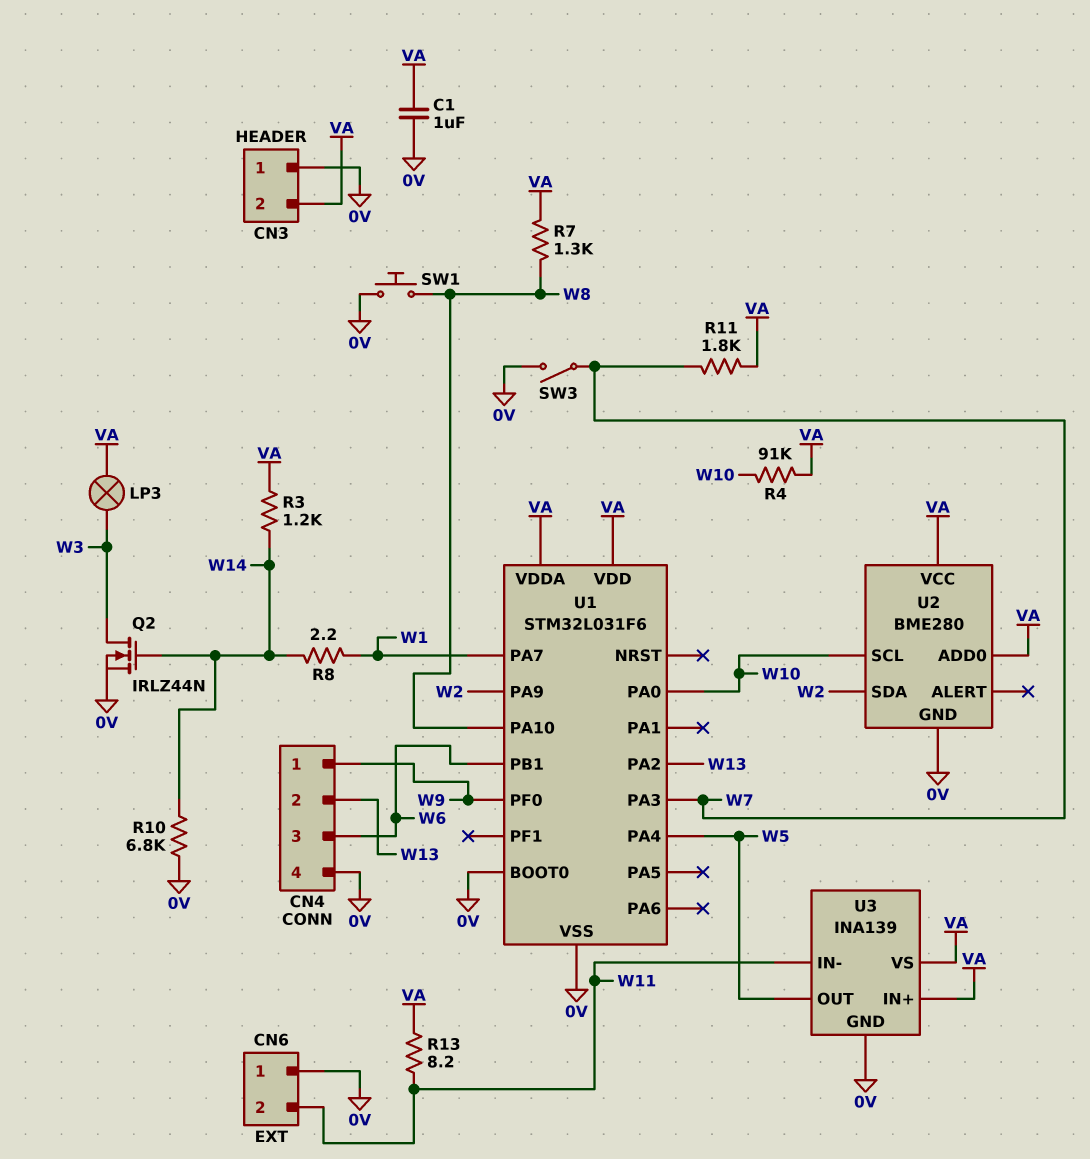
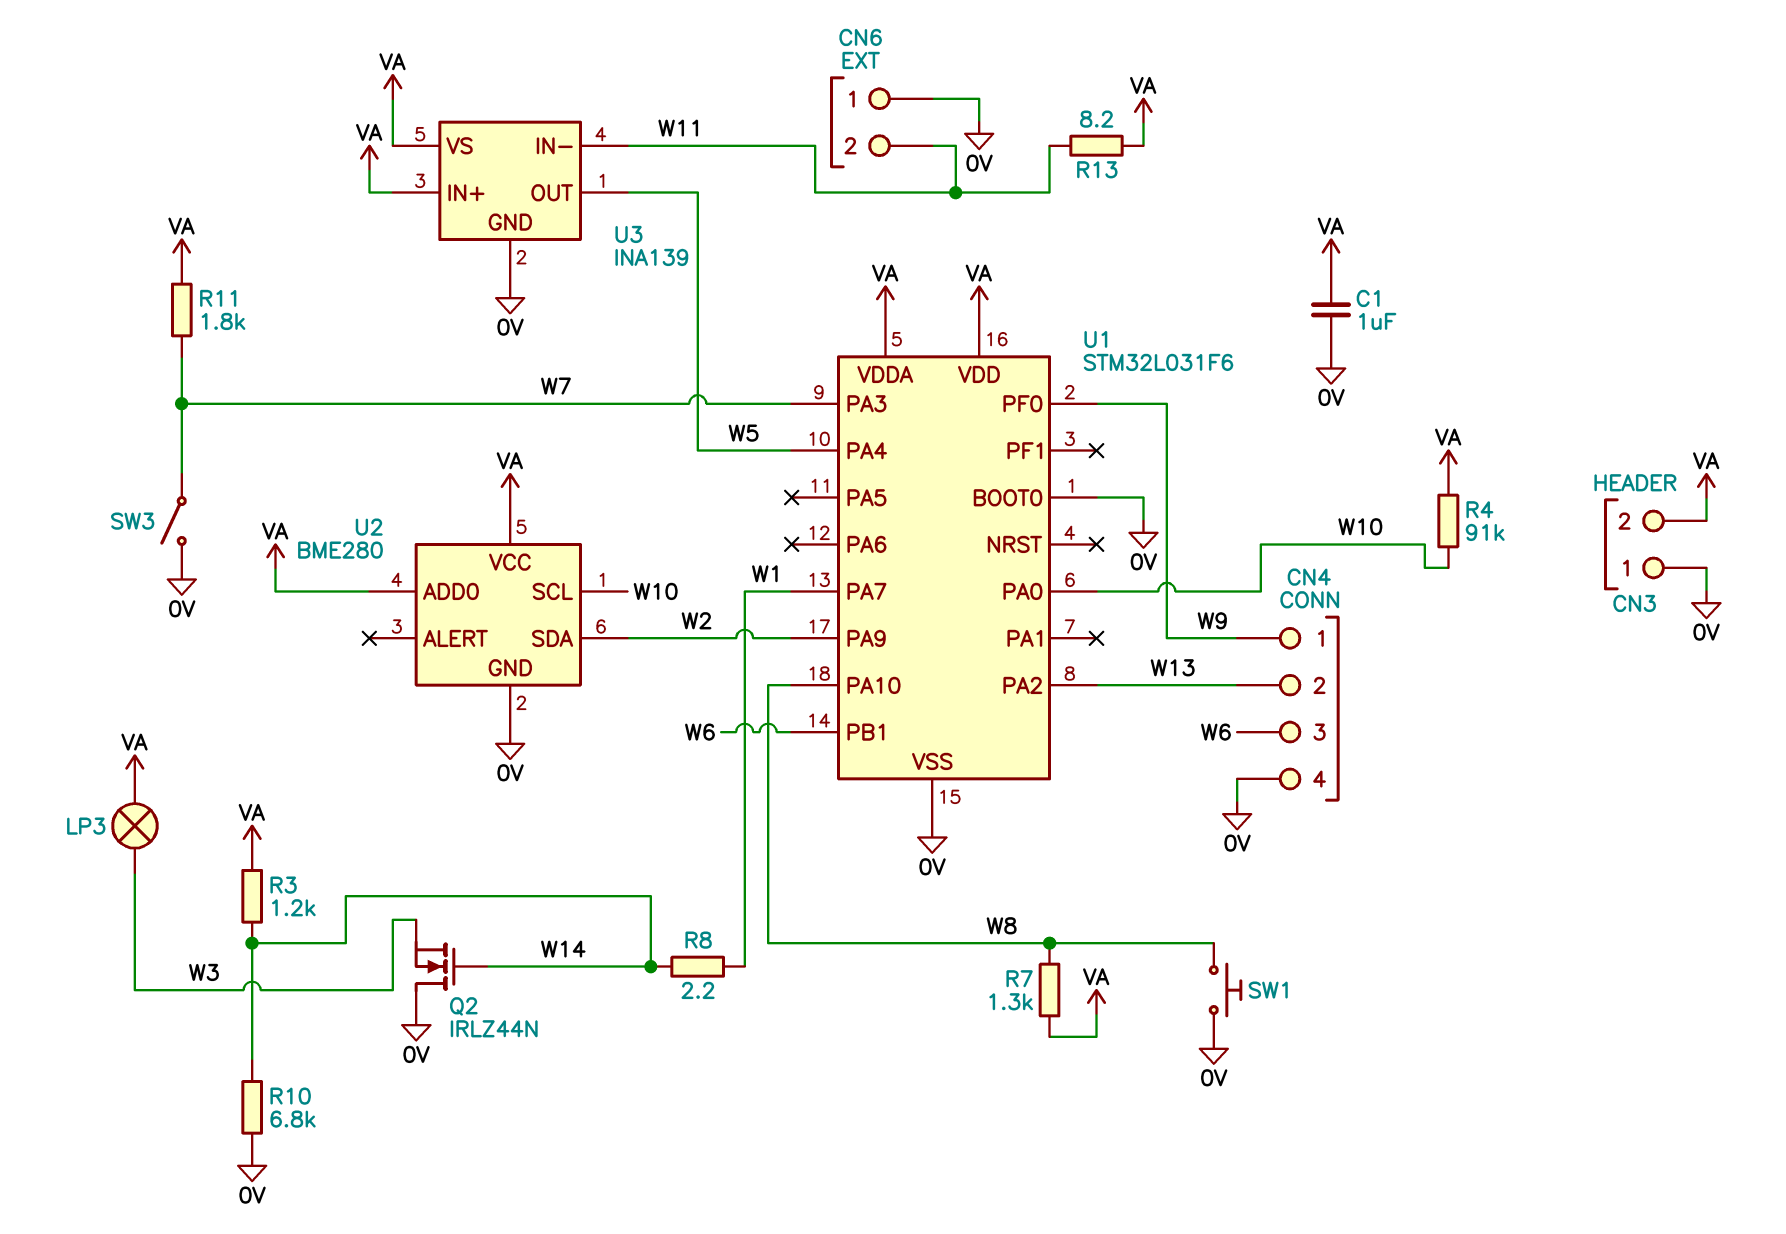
Q2: NMOS IRLZ44N (G W14, D W3, S 0V) -> NMOS IRLZ44N (G W14, D 0V, S W3)

